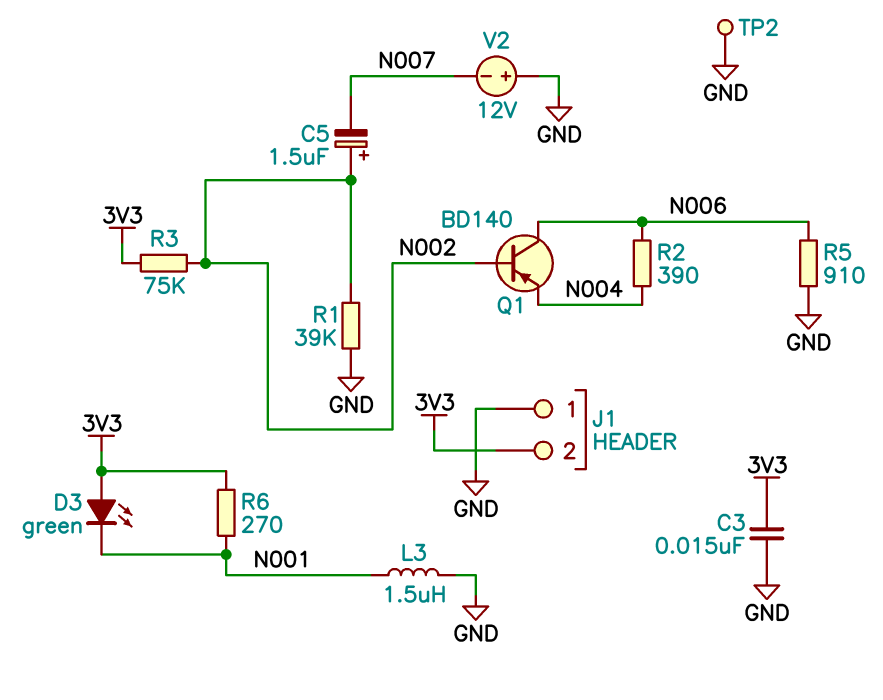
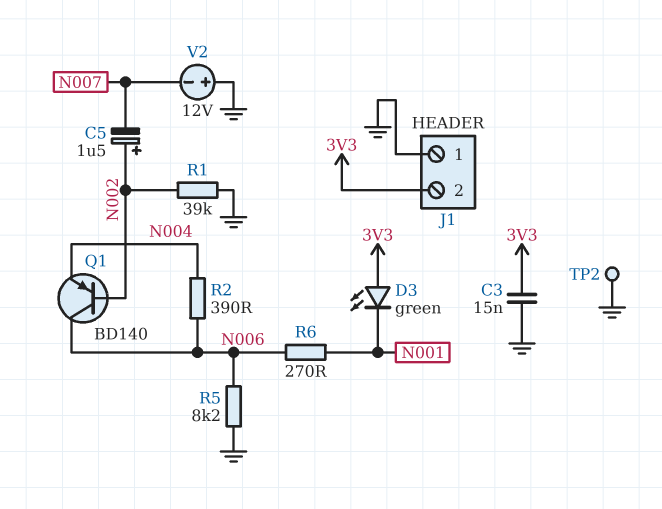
L3: 1.5uH (GND, N001) -> none
R3: 75k (3V3, N002) -> none
R5: 910 (GND, N006) -> 8.2k (GND, N006)
R6: 270 (3V3, N001) -> 270 (N001, N006)

